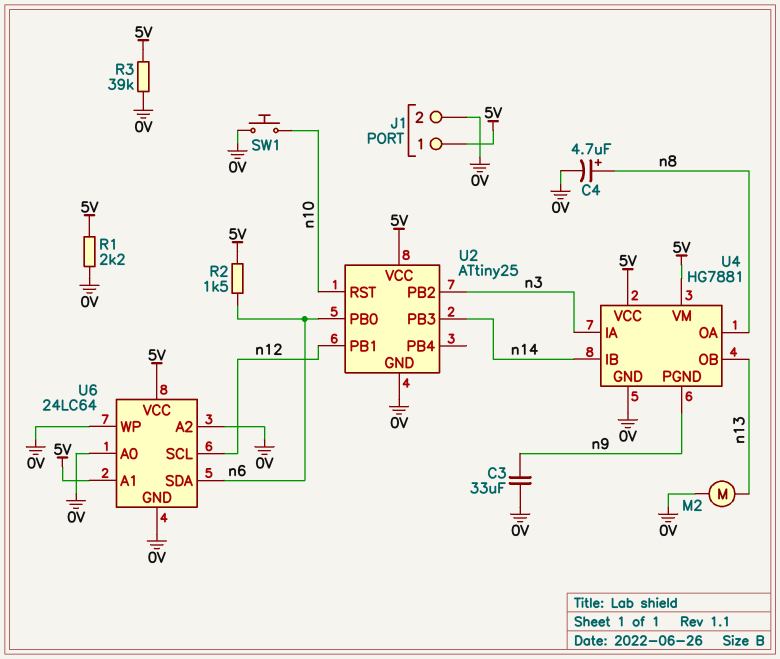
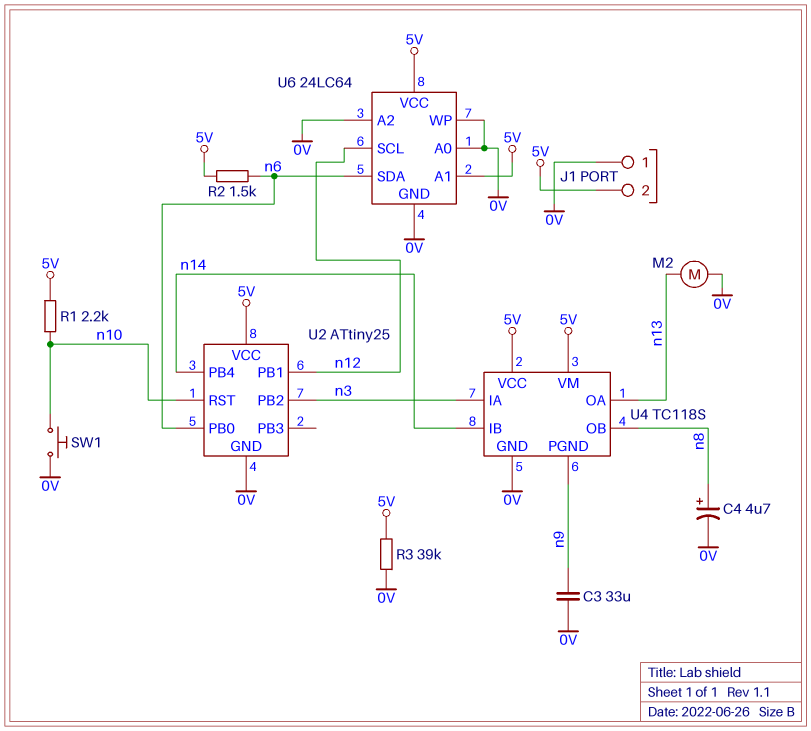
J1 pin 1: 5V -> 0V
J1 pin 2: 0V -> 5V
R1: 2.2k (0V, 5V) -> 2.2k (5V, n10)
U2 pin PB3: n14 -> none
U2 pin PB4: none -> n14
U4: HG7881 -> TC118S
U4 pin OA: n8 -> n13
U4 pin OB: n13 -> n8

